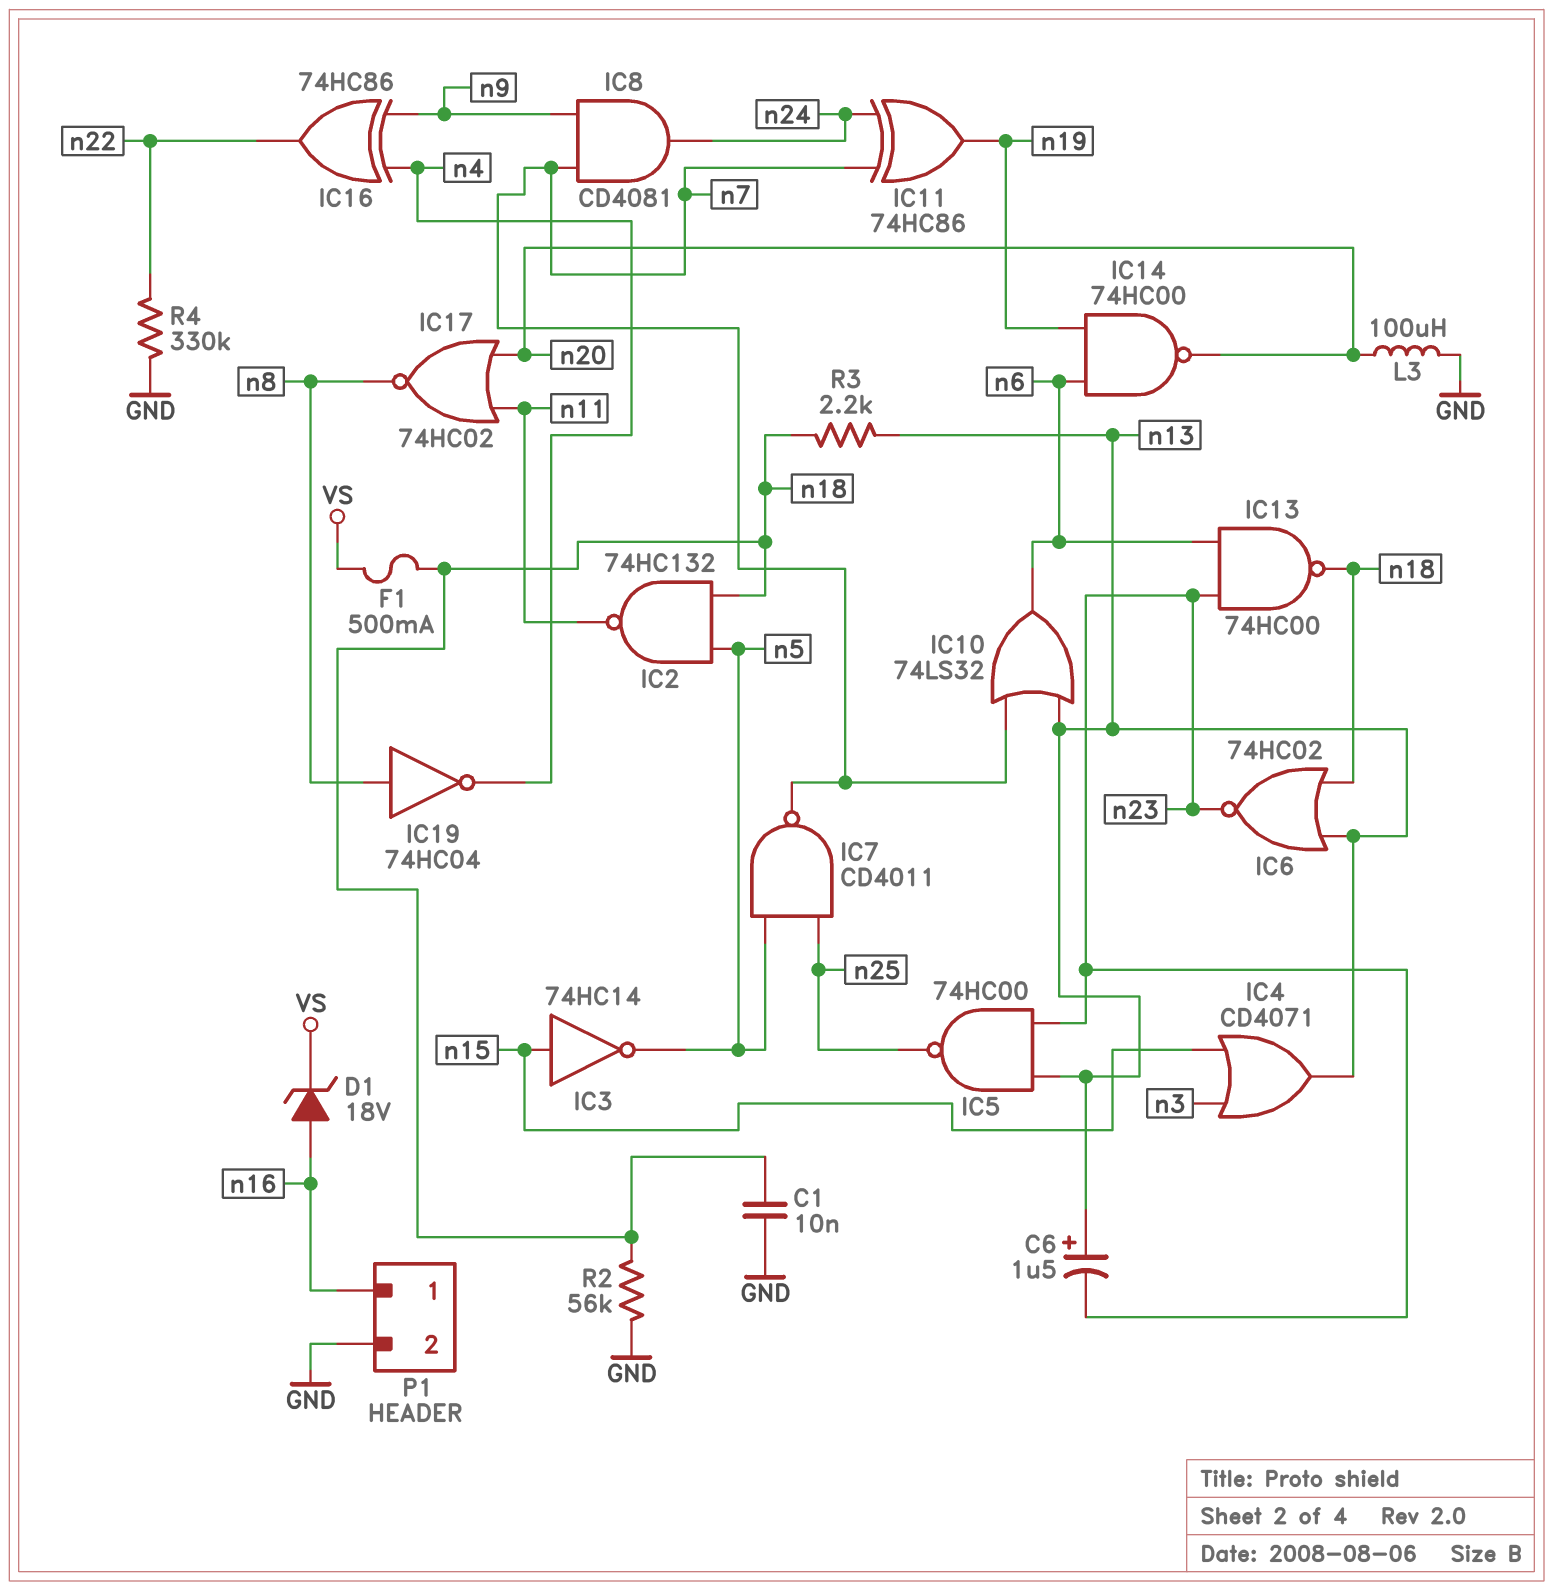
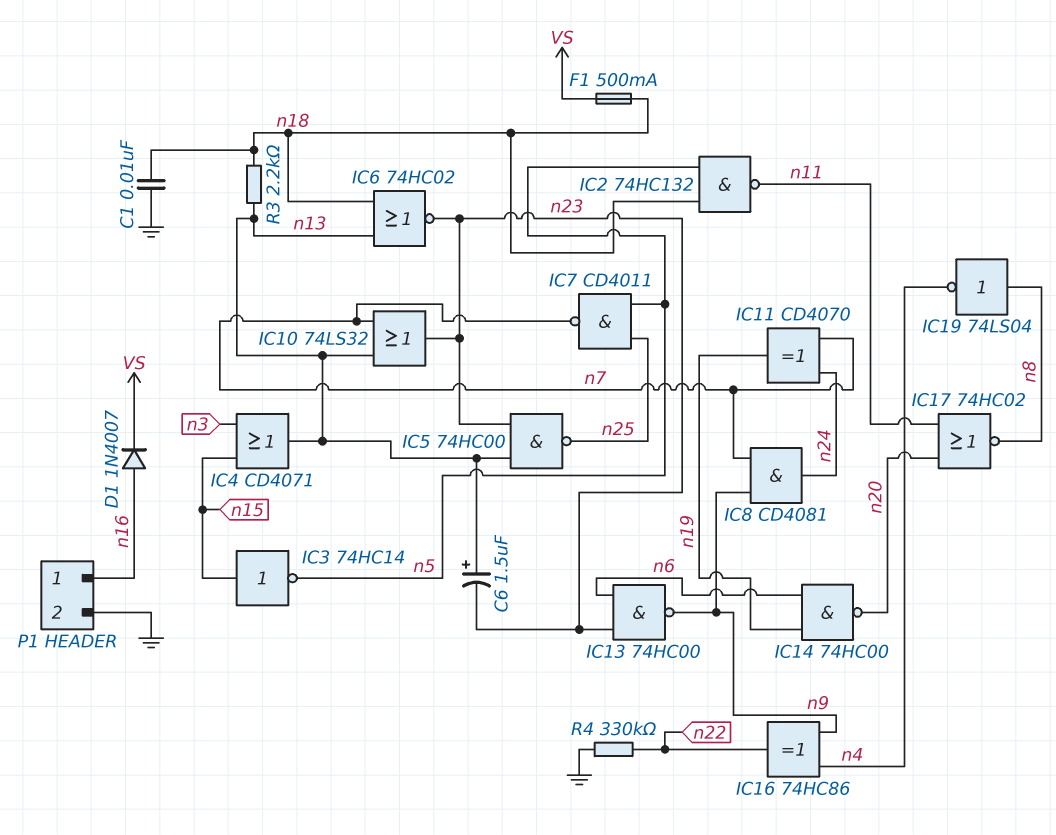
D1: zener 18V (A n16, K VS) -> diode 1N4007 (A n16, K VS)
IC10: OR 74LS32 (in n7, in n13, out n6) -> OR 74LS32 (in n7, in n13, out n23)
IC11: XOR 74HC86 (in n7, in n24, out n19) -> XOR CD4070 (in n7, in n24, out n19)
IC13: NAND 74HC00 (in n6, in n23, out n18) -> NAND 74HC00 (in n6, in n23, out n9)
IC19: NOT 74HC04 (in n8, out n4) -> NOT 74LS04 (in n8, out n4)
L3: 100uH (GND, n20) -> none
R2: 56k (GND, n18) -> none

